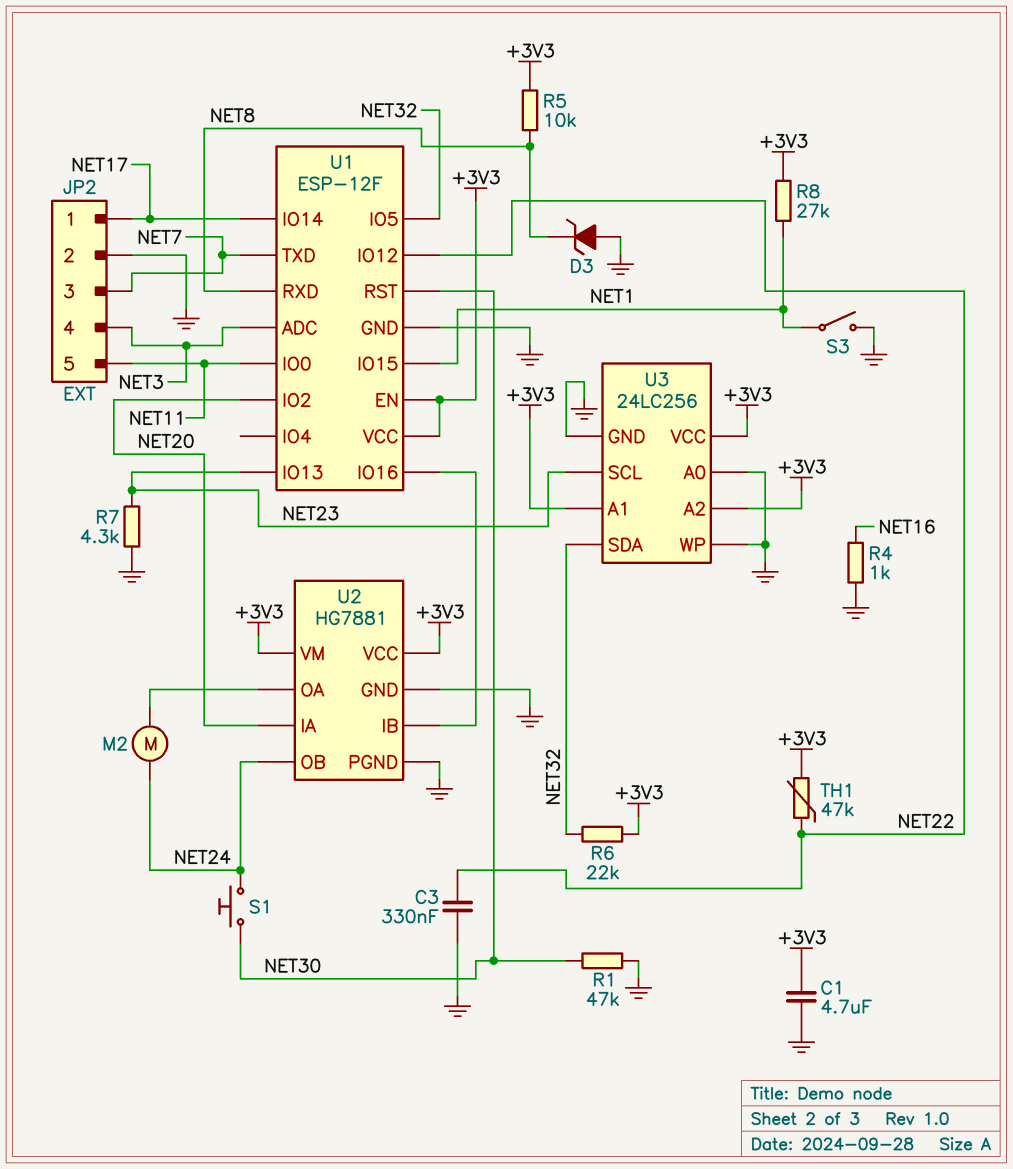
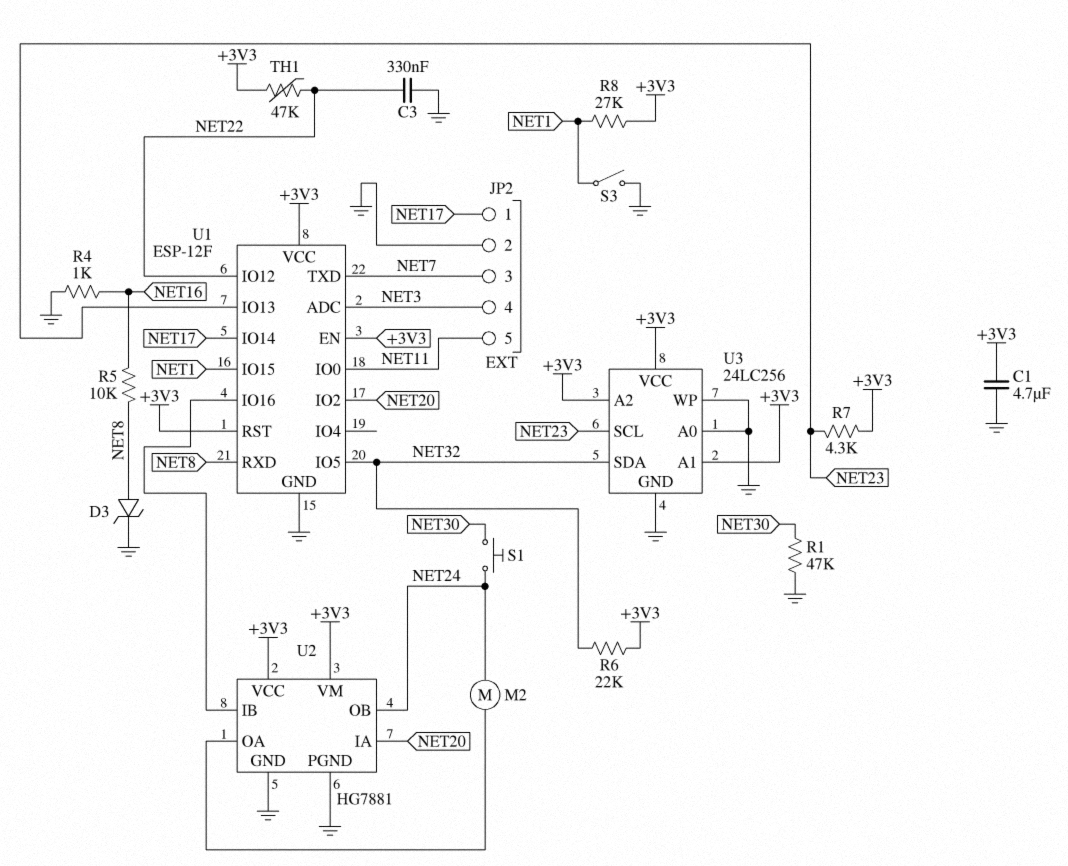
D3: zener (A GND, K NET8) -> zener (A NET8, K GND)
R5: 10k (+3V3, NET8) -> 10k (NET8, NET16)
R7: 4.3k (GND, NET23) -> 4.3k (+3V3, NET23)
U1 pin RST: NET30 -> +3V3

